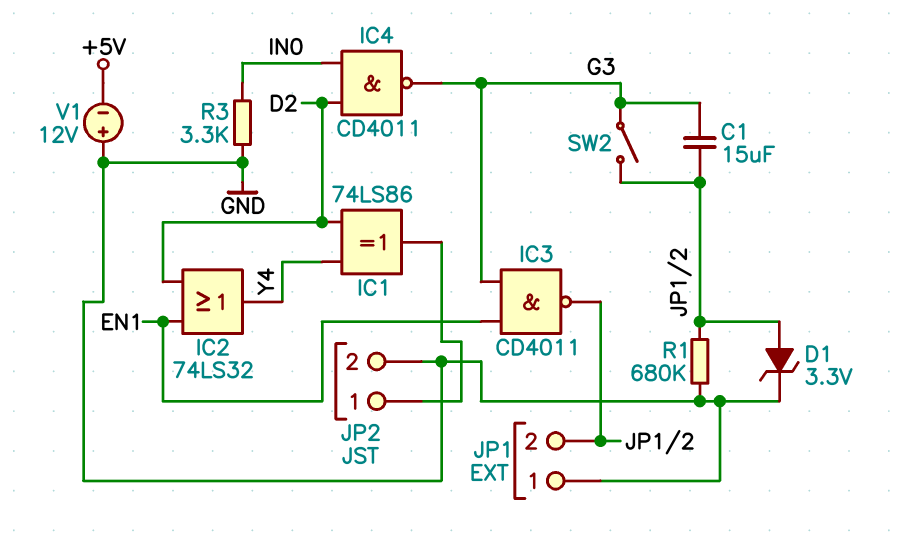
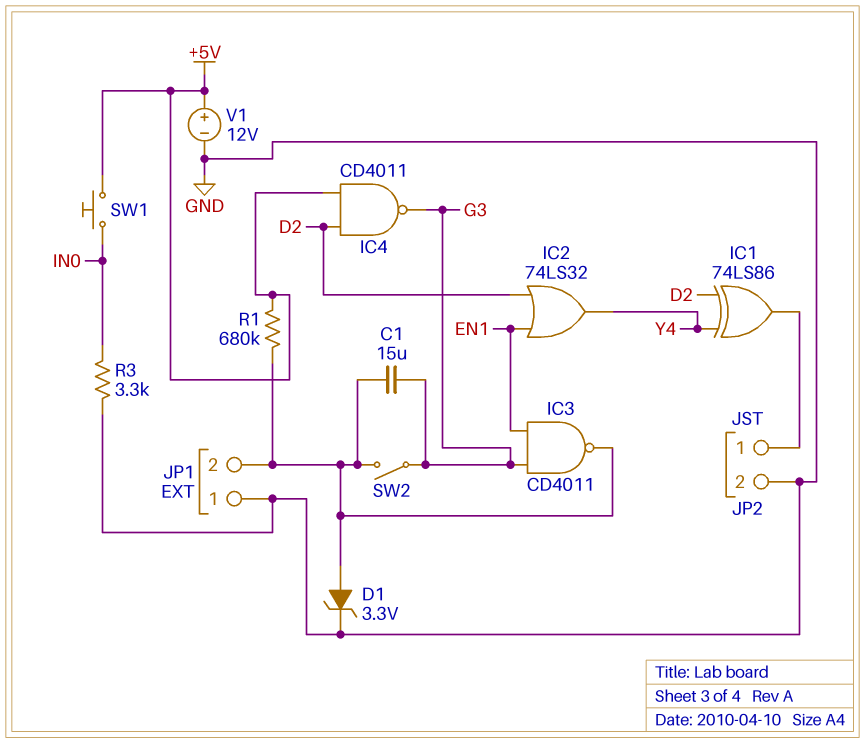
IC4: NAND CD4011 (in D2, in IN0, out G3) -> NAND CD4011 (in +5V, in D2, out G3)
R1: 680k (GND, JP1/2) -> 680k (+5V, JP1/2)
SW1: none -> button (+5V, IN0)
V1: 12V (plus GND, minus +5V) -> 12V (plus +5V, minus GND)

